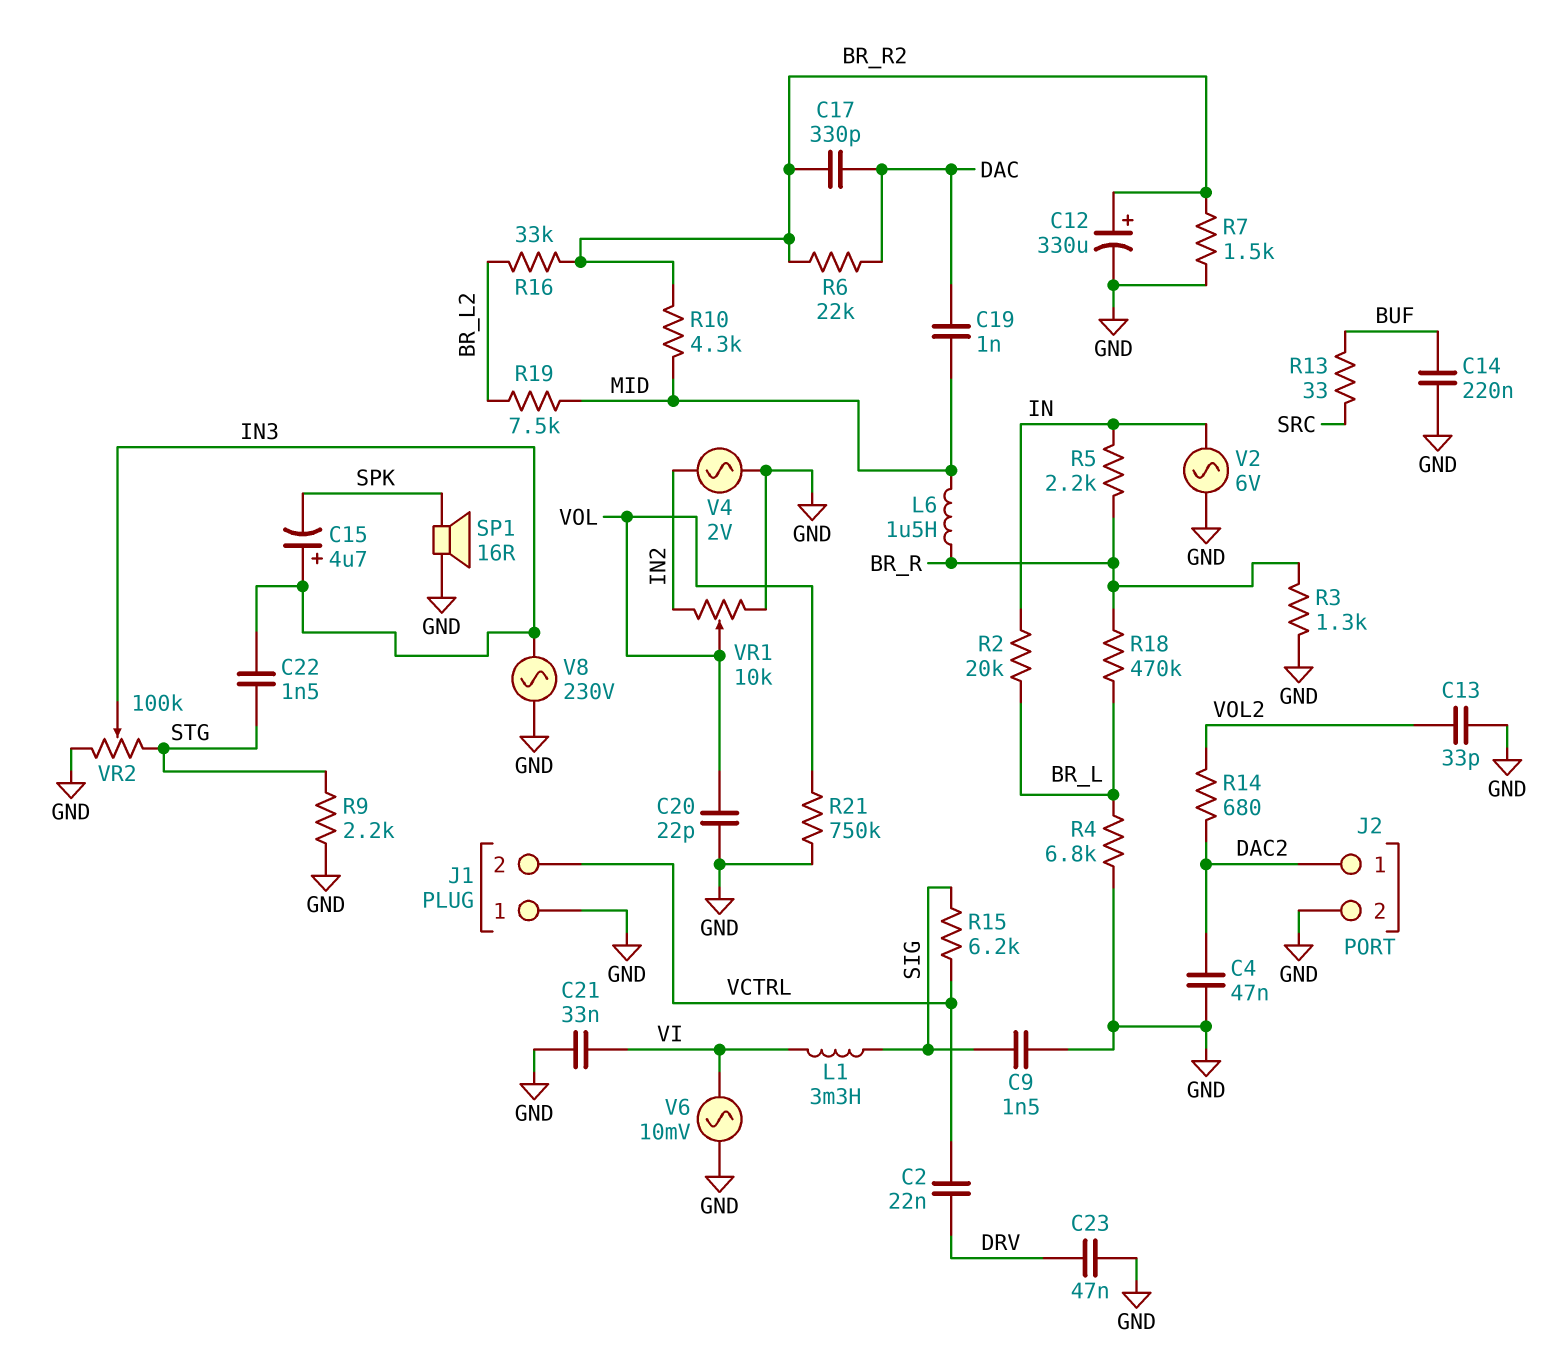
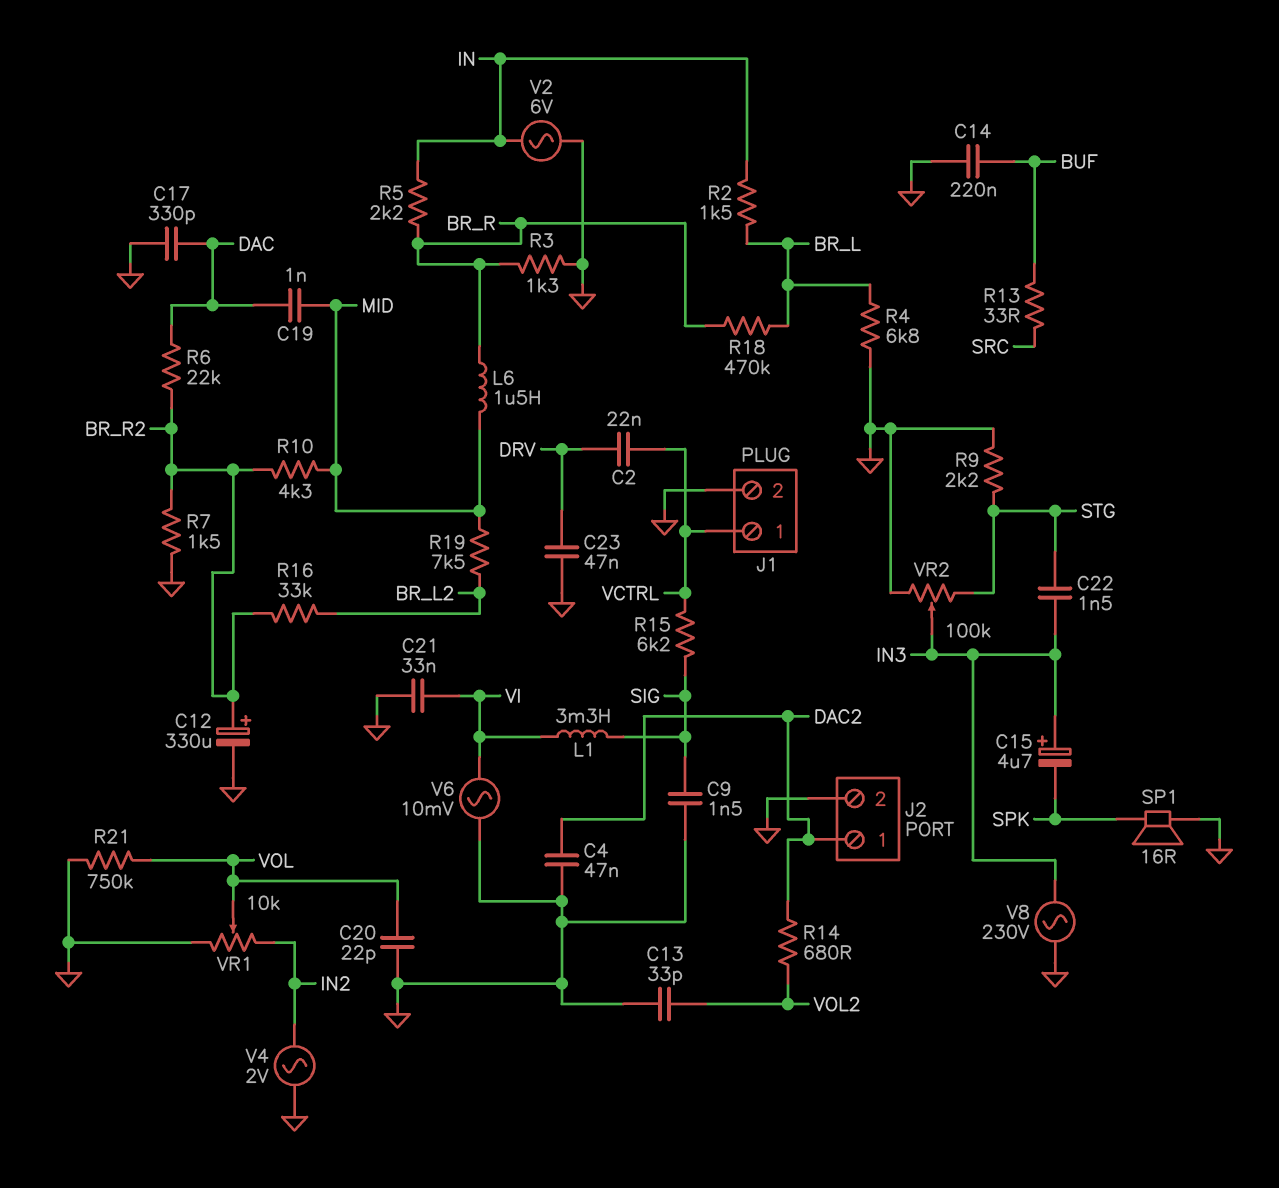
C17: 330pF (BR_R2, DAC) -> 330pF (DAC, GND)
J1 pin 1: GND -> VCTRL
J1 pin 2: VCTRL -> GND
R2: 20k (BR_L, IN) -> 1.5k (BR_L, IN)

